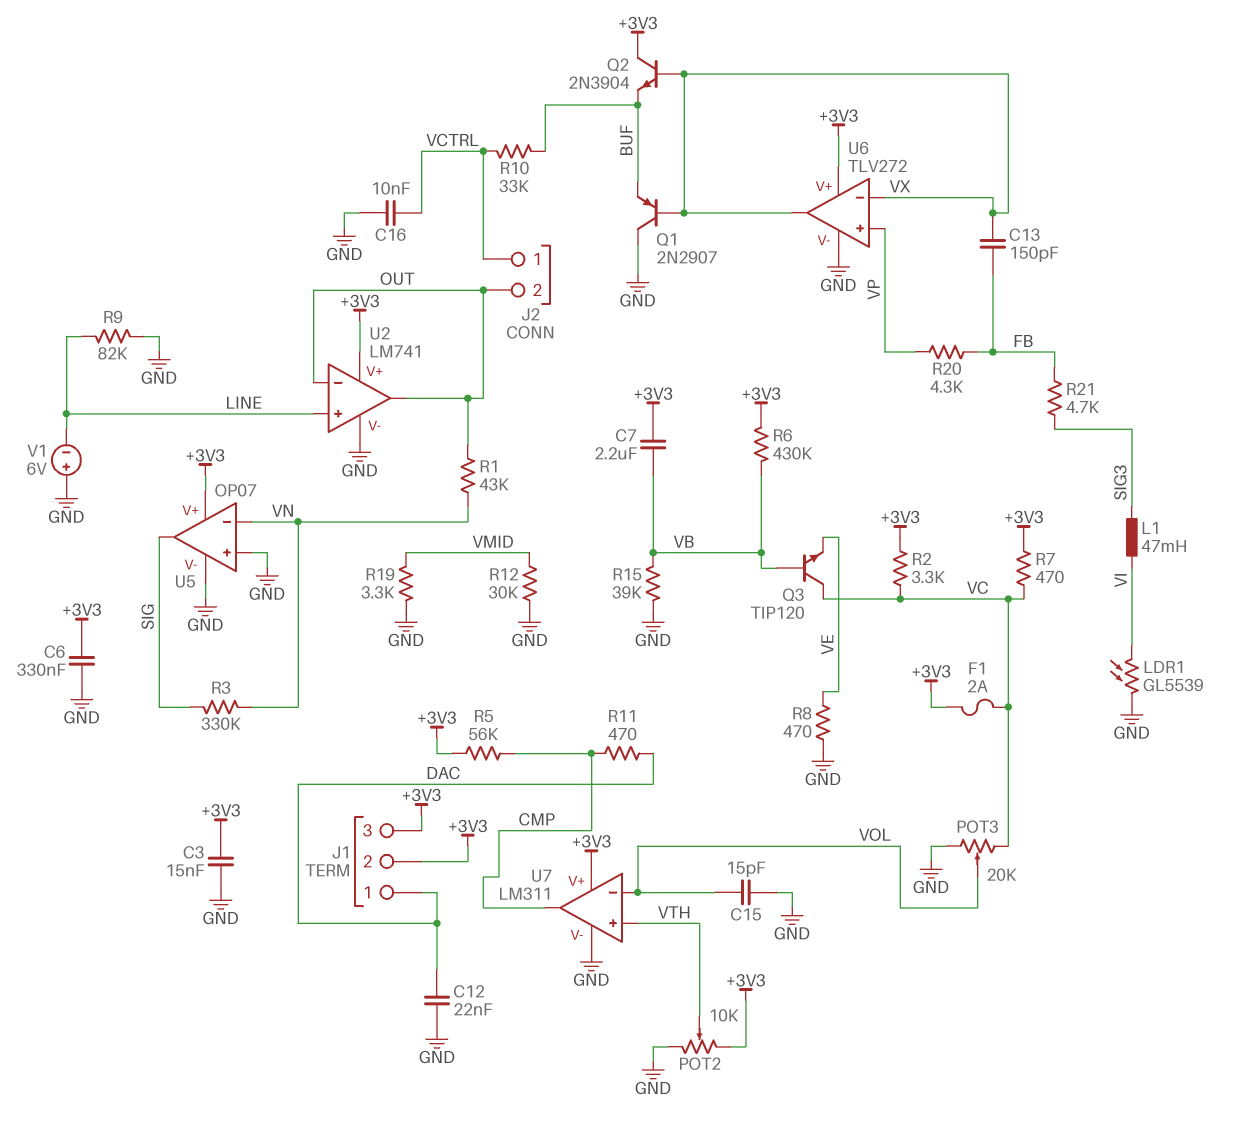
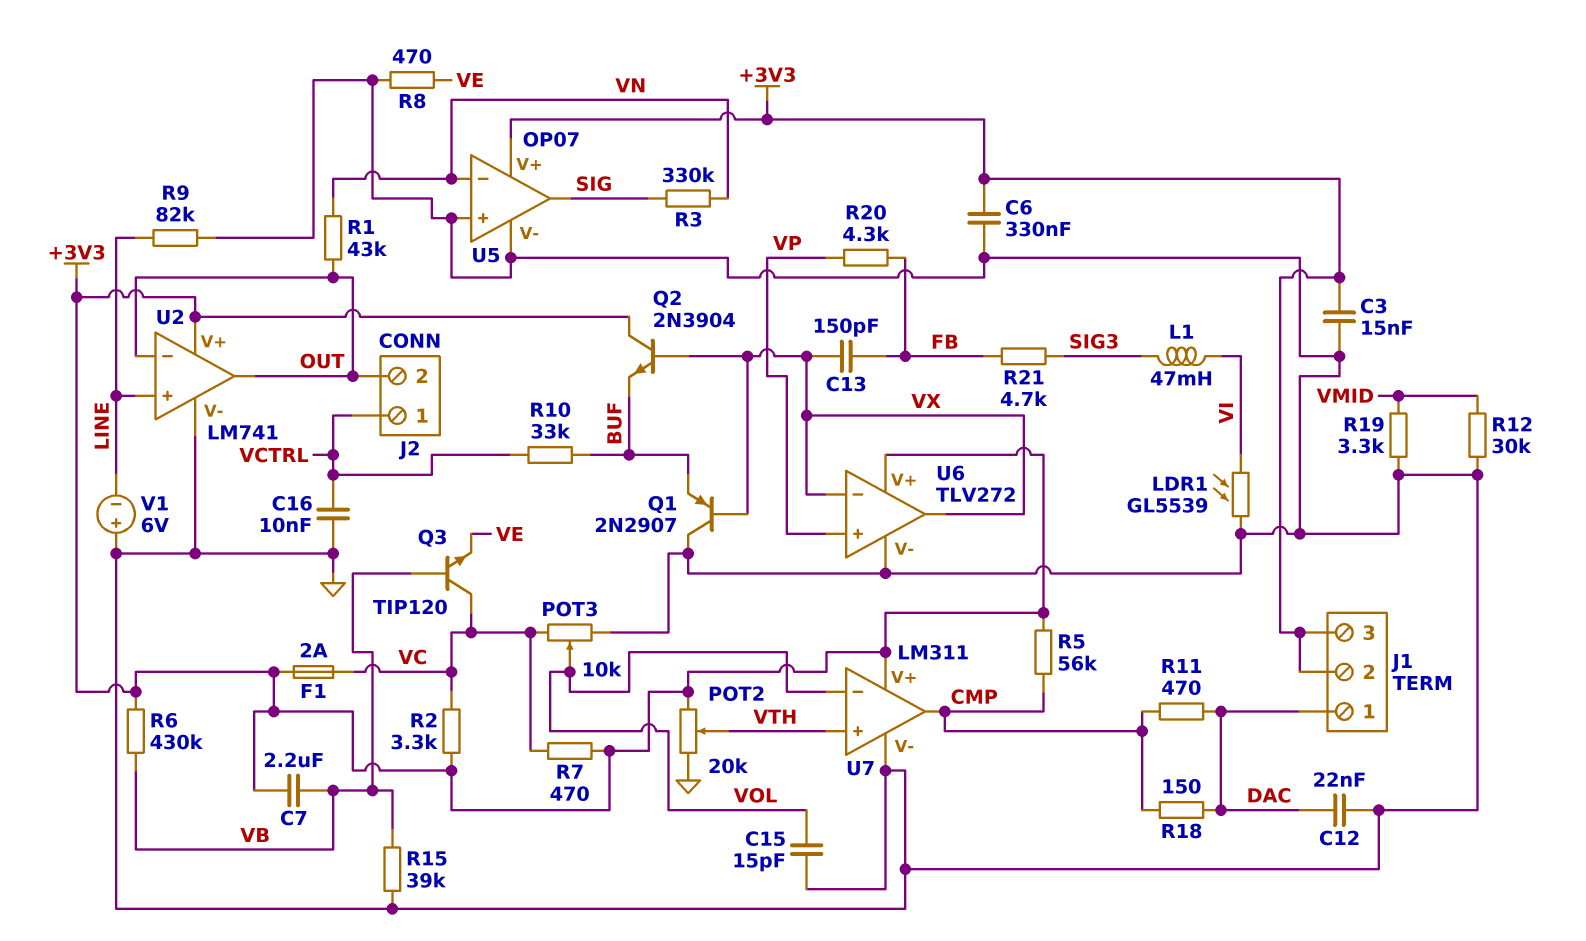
POT2: 10k (+3V3, GND, wiper VTH) -> 20k (+3V3, GND, wiper VTH)
POT3: 20k (GND, VC, wiper VOL) -> 10k (GND, VC, wiper VOL)
R18: none -> 150 (CMP, DAC)

